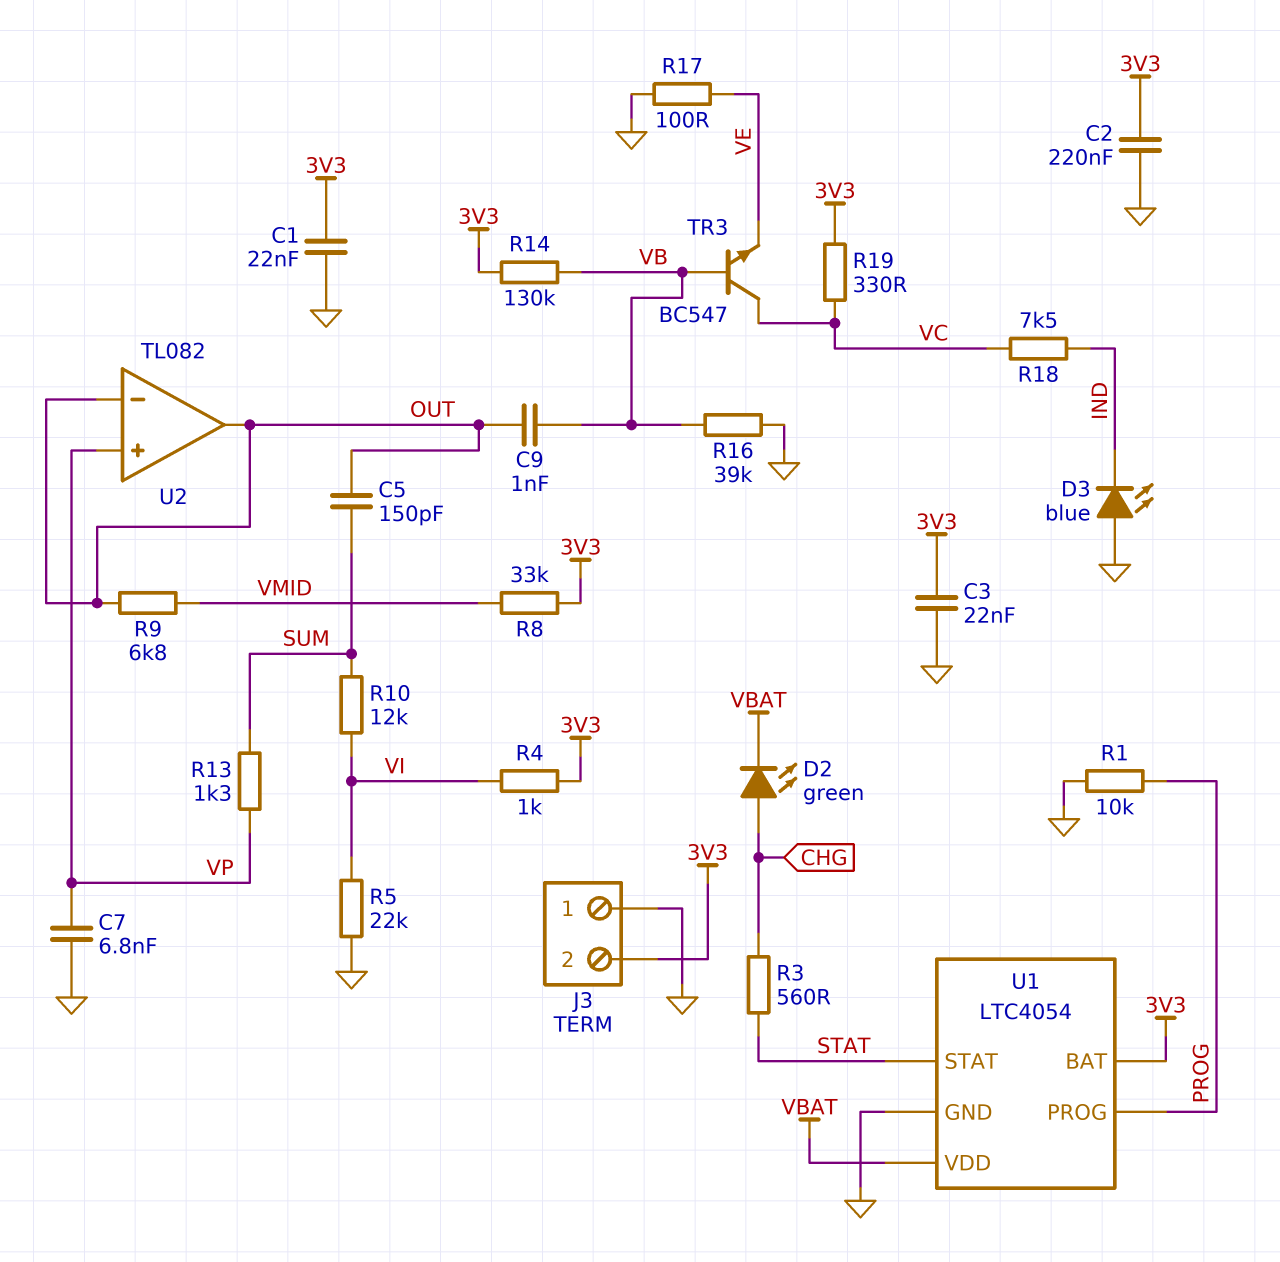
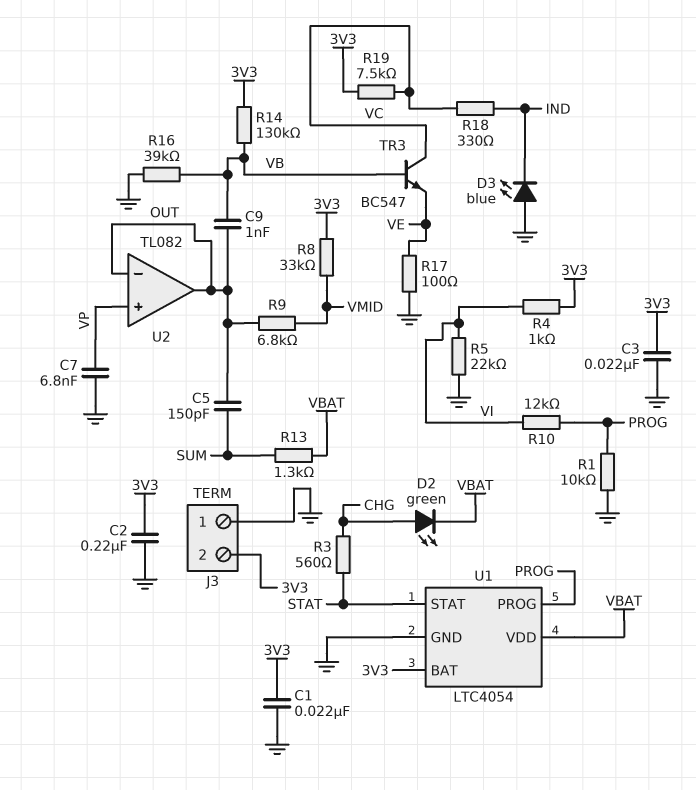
R10: 12k (SUM, VI) -> 12k (PROG, VI)
R13: 1.3k (SUM, VP) -> 1.3k (SUM, VBAT)
R18: 7.5k (IND, VC) -> 330 (IND, VC)
R19: 330 (3V3, VC) -> 7.5k (3V3, VC)

